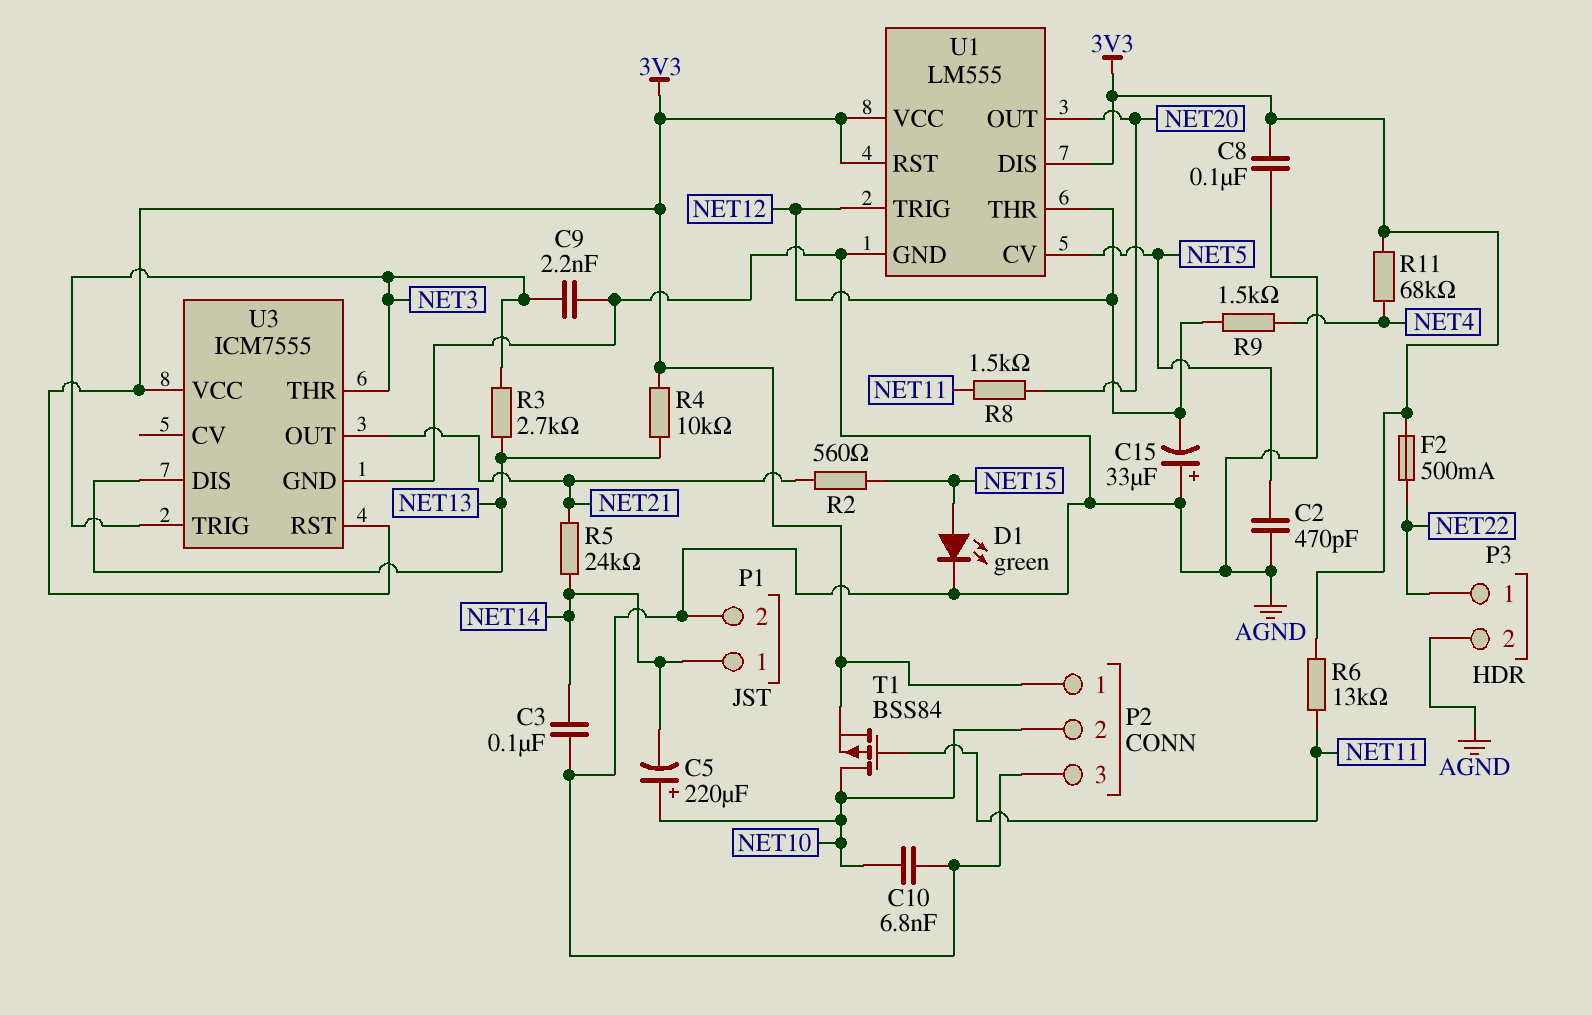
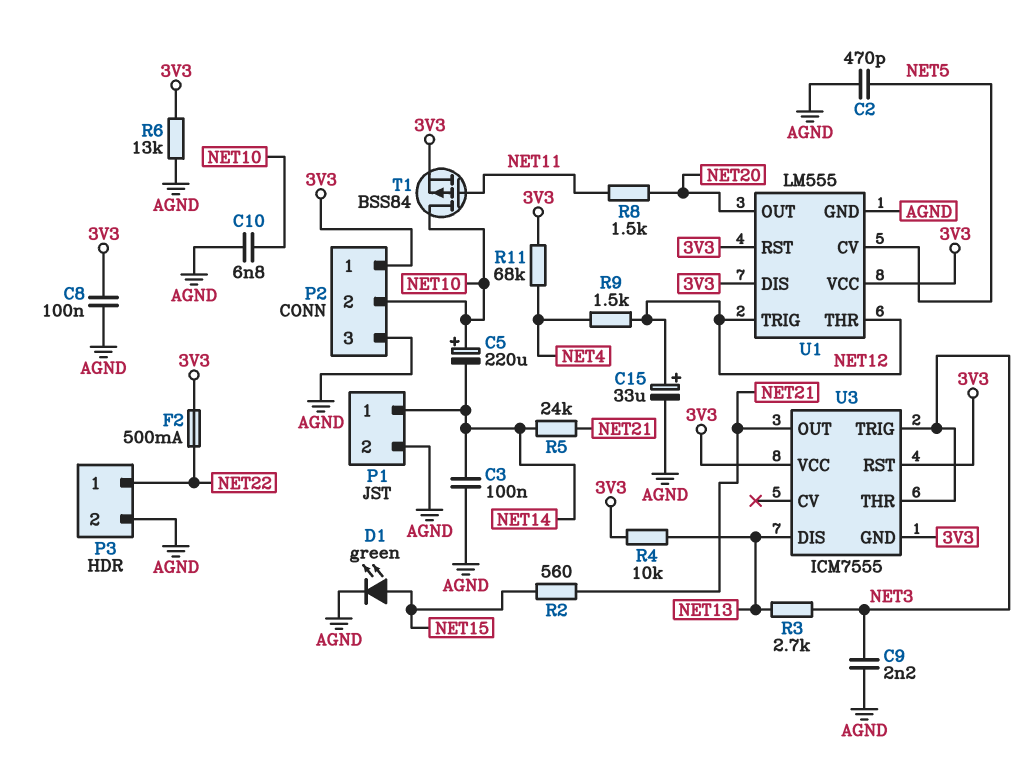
C15: 33uF (plus AGND, minus NET12) -> 33uF (plus NET12, minus AGND)
R6: 13k (3V3, NET11) -> 13k (3V3, AGND)
U3 pin GND: AGND -> 3V3

